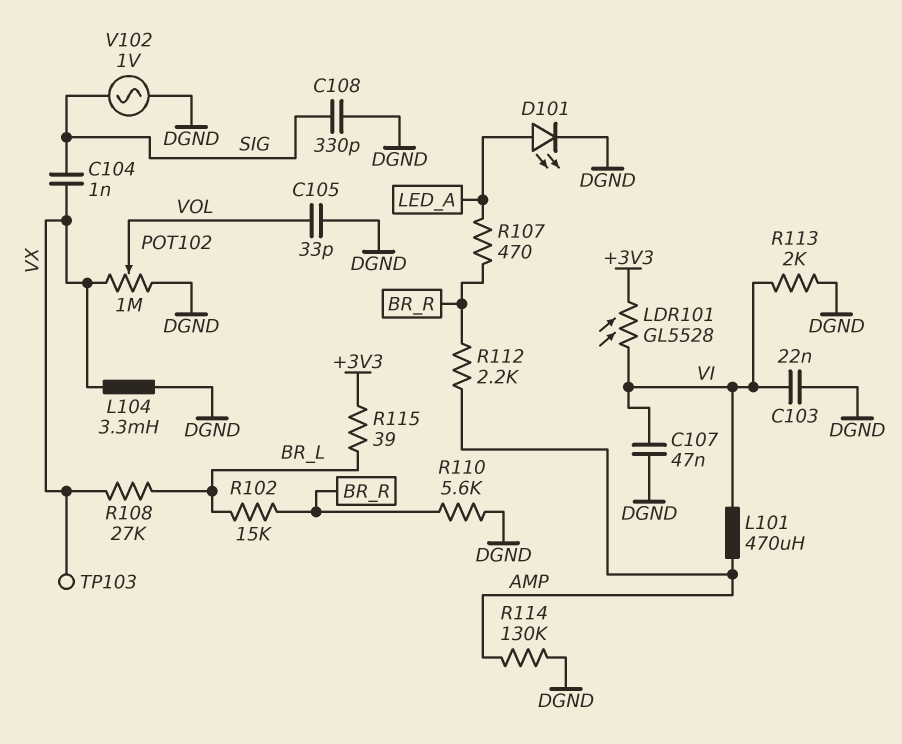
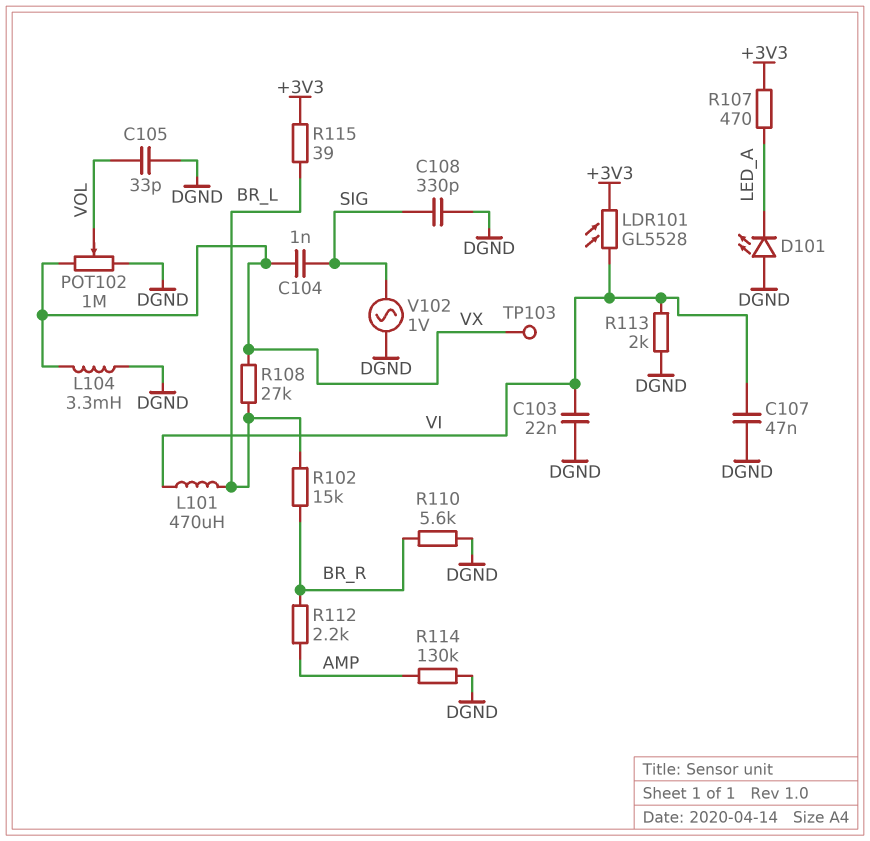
D101: LED (A LED_A, K DGND) -> LED (A DGND, K LED_A)
L101: 470uH (AMP, VI) -> 470uH (BR_L, VI)
R107: 470 (BR_R, LED_A) -> 470 (+3V3, LED_A)

